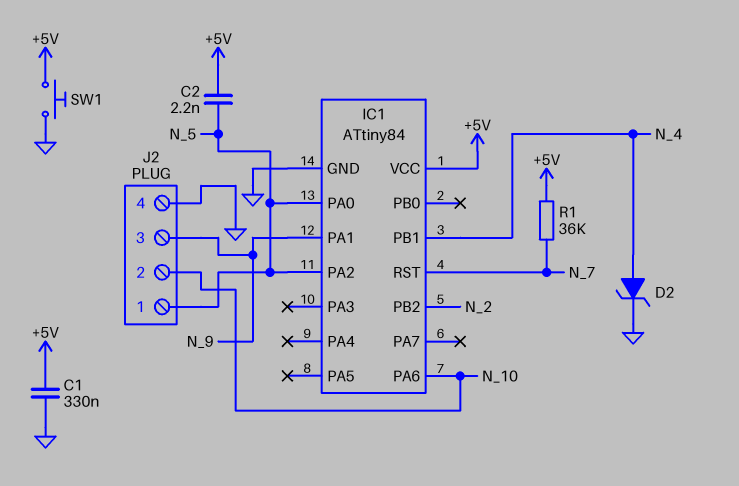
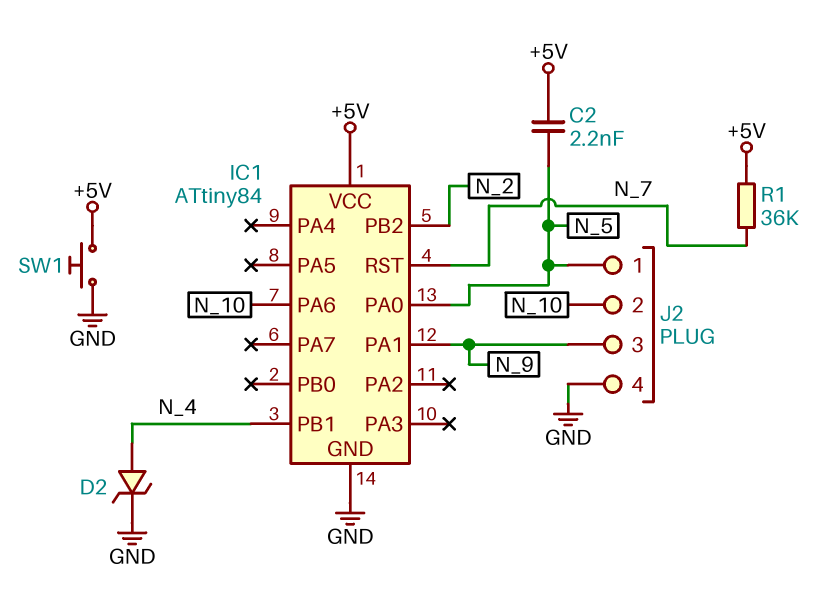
C1: 330nF (+5V, GND) -> none
IC1 pin PA2: N_5 -> none

